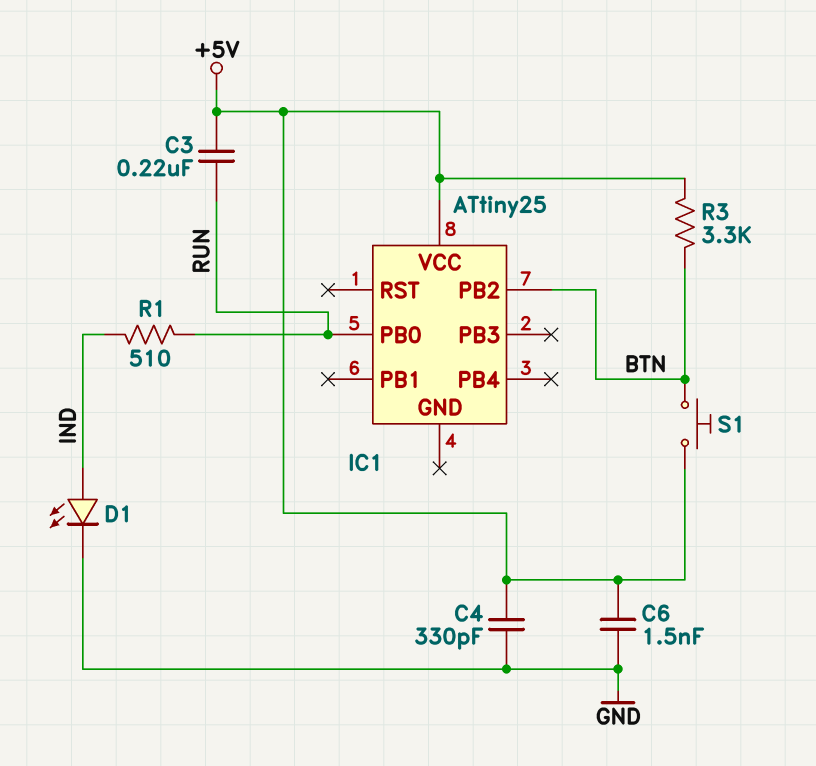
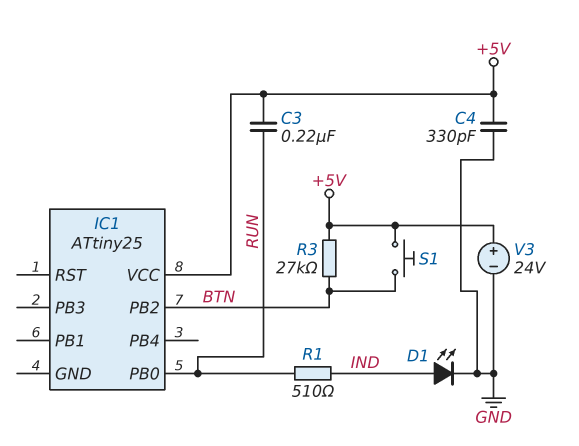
C6: 1.5nF (+5V, GND) -> none
R3: 3.3k (+5V, BTN) -> 27k (+5V, BTN)
V3: none -> 24V (plus +5V, minus GND)

